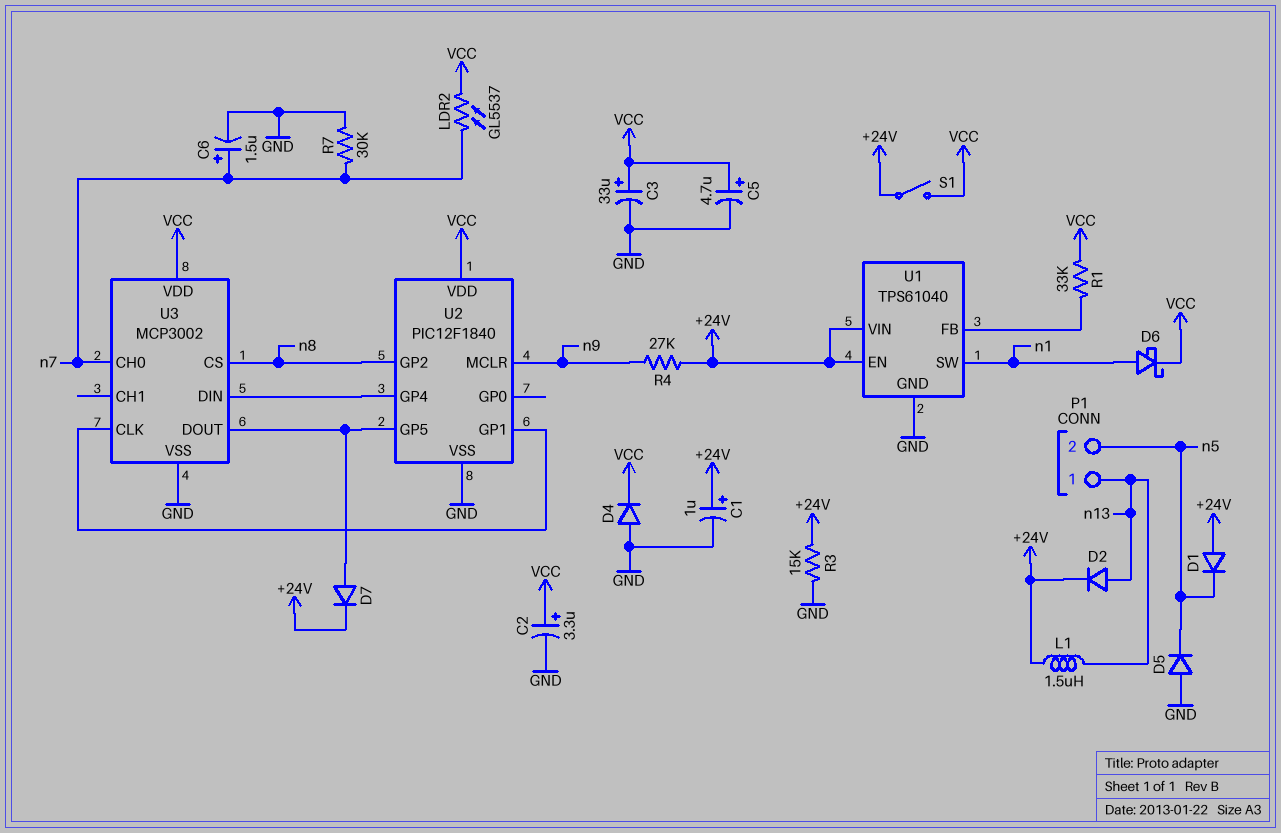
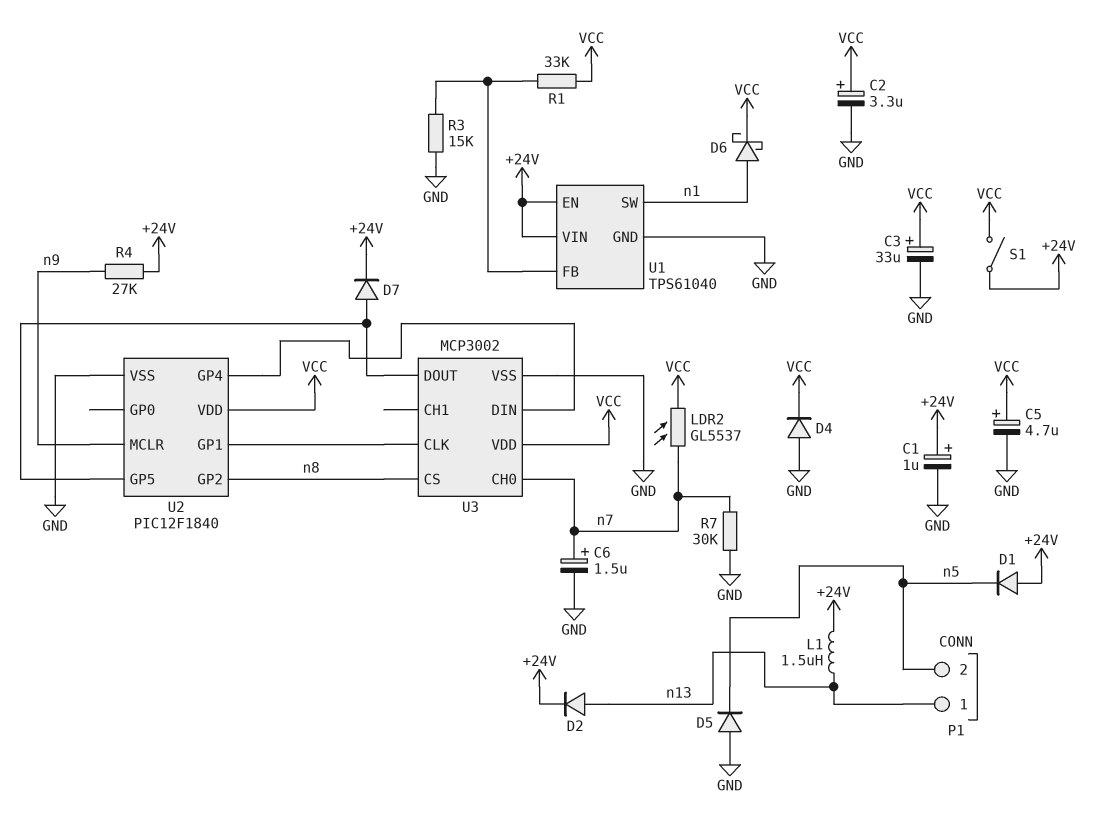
R3: 15k (+24V, GND) -> 15k (GND, U1/FB)

